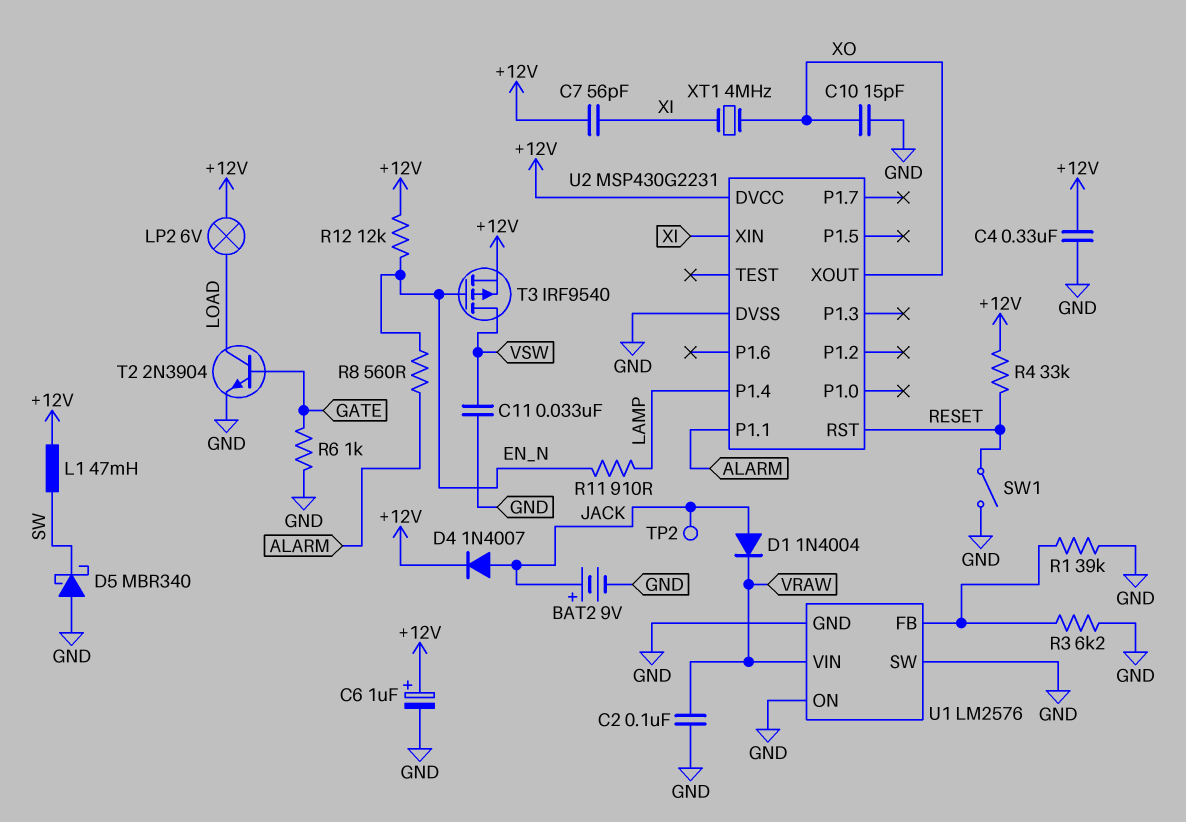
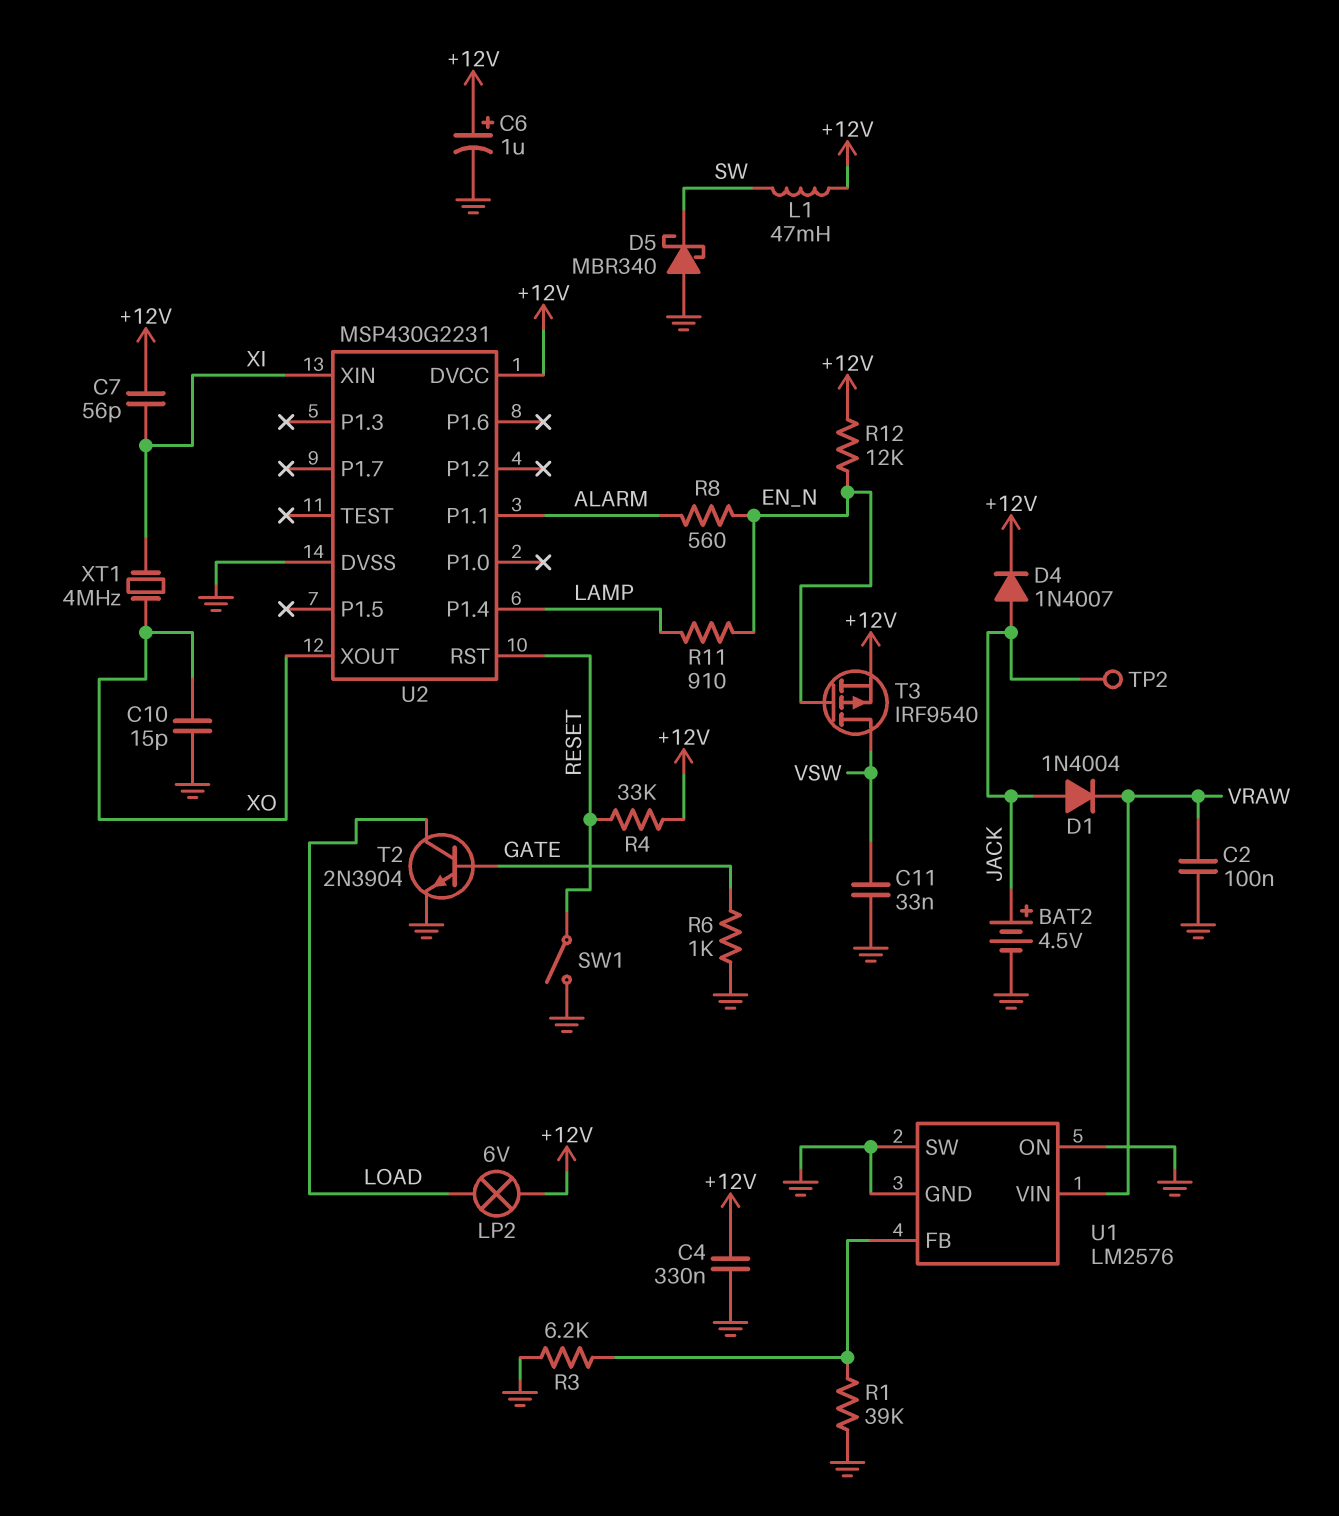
BAT2: 9V (plus JACK, minus GND) -> 4.5V (plus JACK, minus GND)

